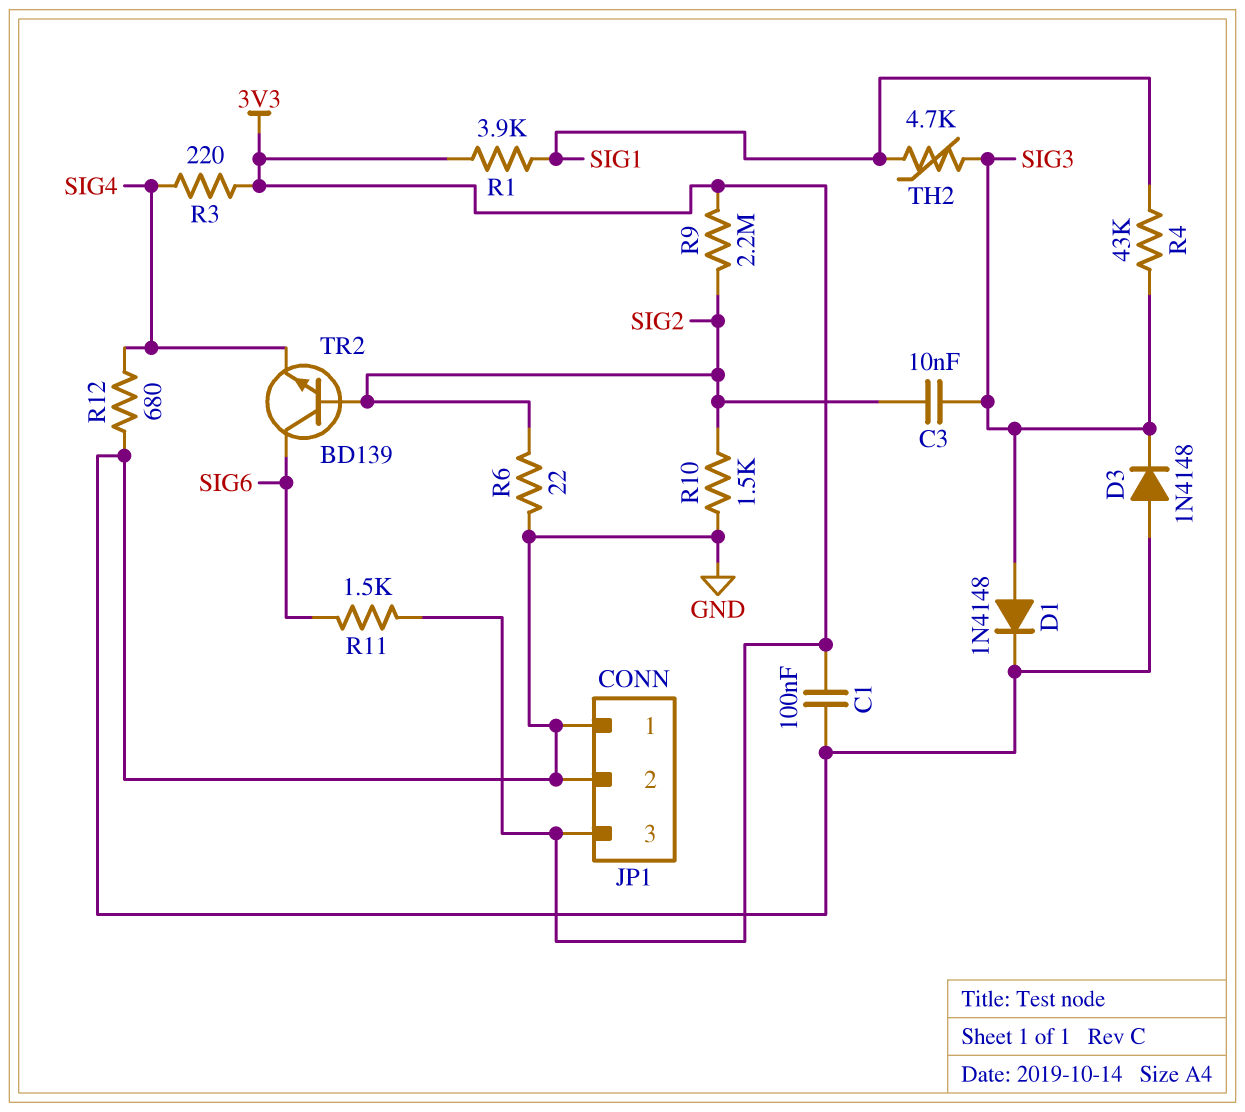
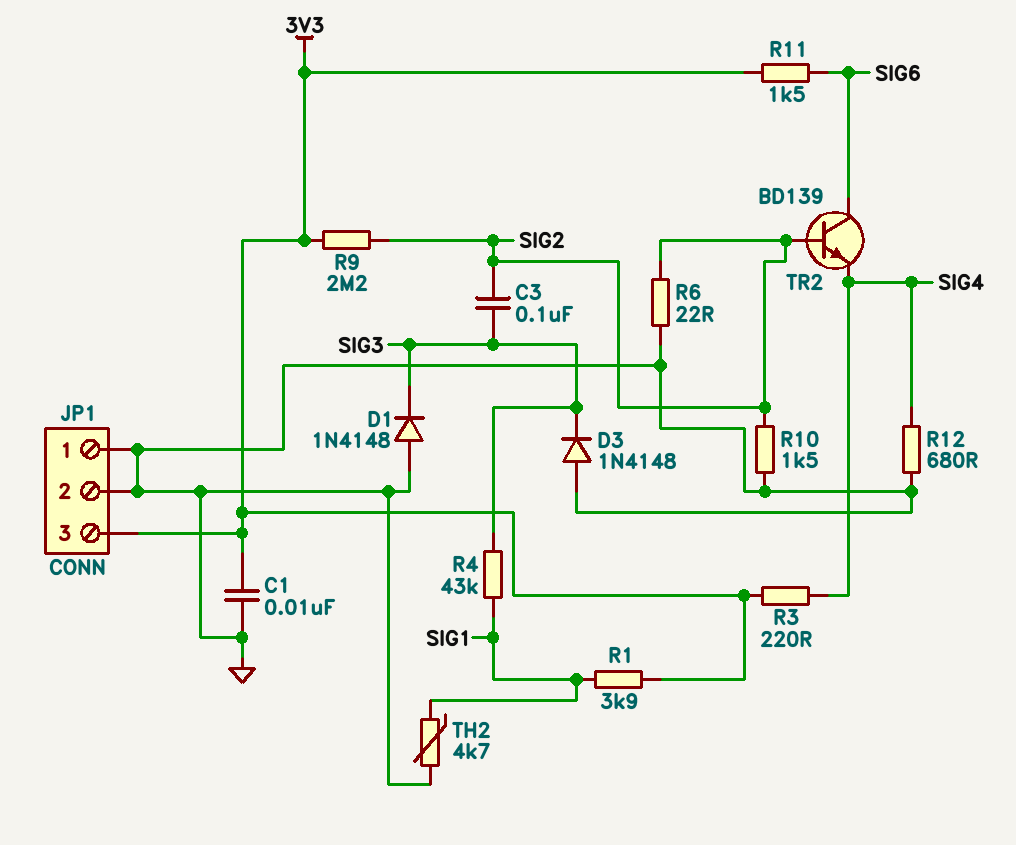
C1: 100nF (3V3, GND) -> 10nF (3V3, GND)
C3: 10nF (SIG2, SIG3) -> 100nF (SIG2, SIG3)
D1: diode 1N4148 (A SIG3, K GND) -> diode 1N4148 (A GND, K SIG3)
TH2: 4.7k (SIG1, SIG3) -> 4.7k (GND, SIG1)

